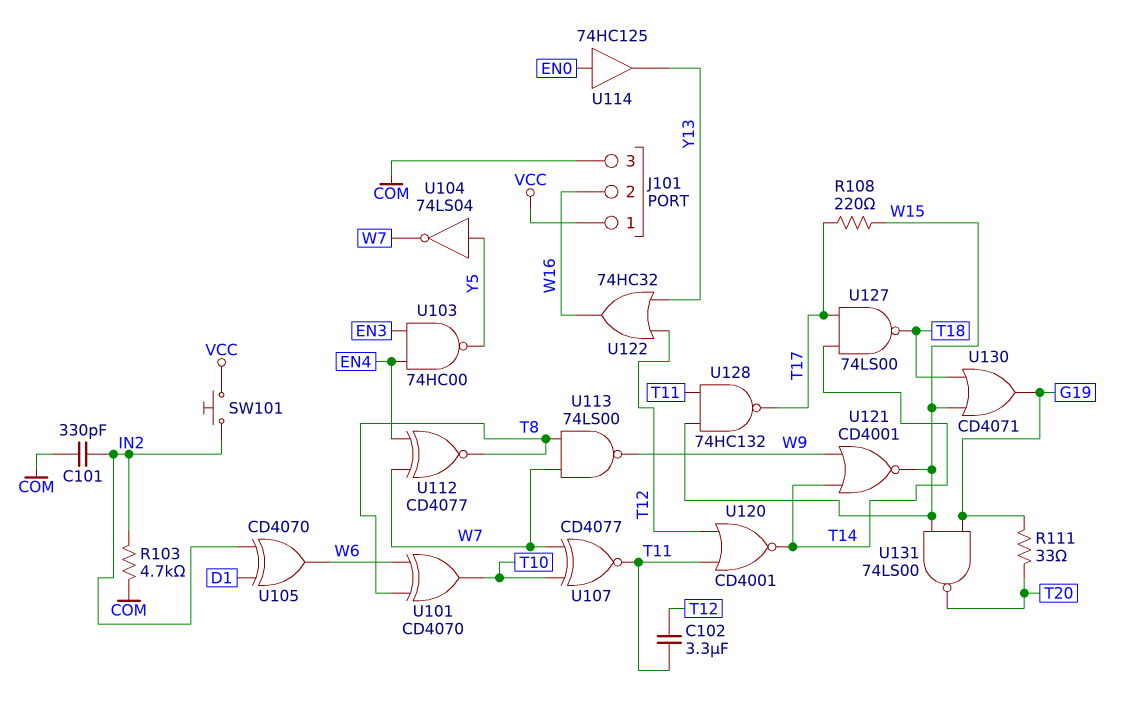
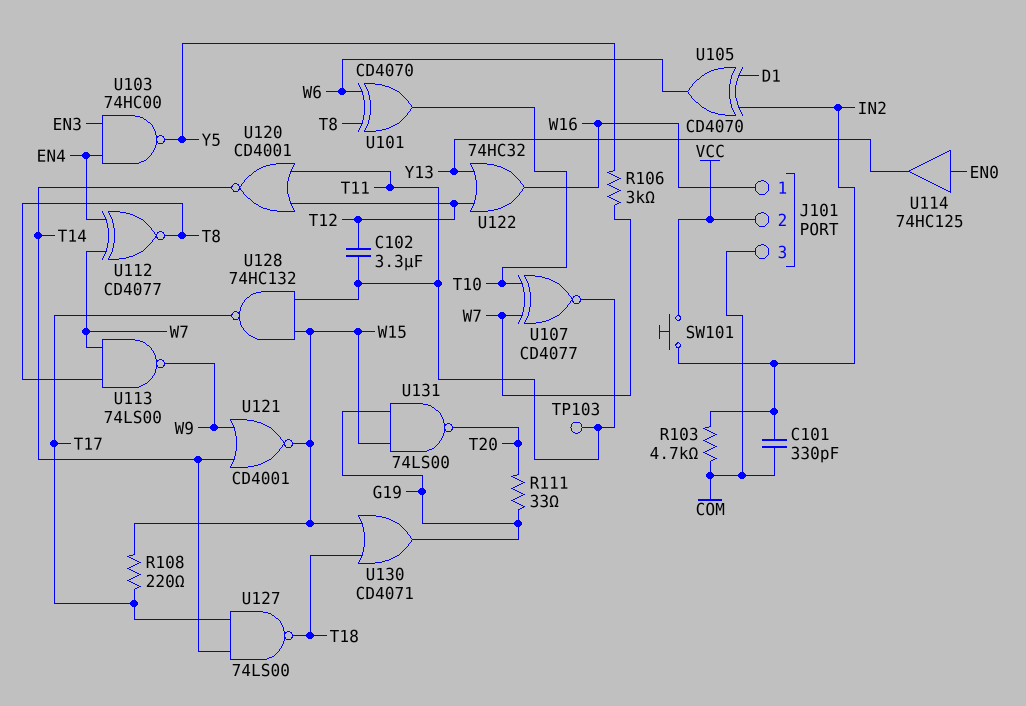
J101 pin 1: VCC -> W16
J101 pin 2: W16 -> VCC
R106: none -> 3k (W7, Y5)
TP103: none -> test point (T11)
U104: NOT 74LS04 (in Y5, out W7) -> none

